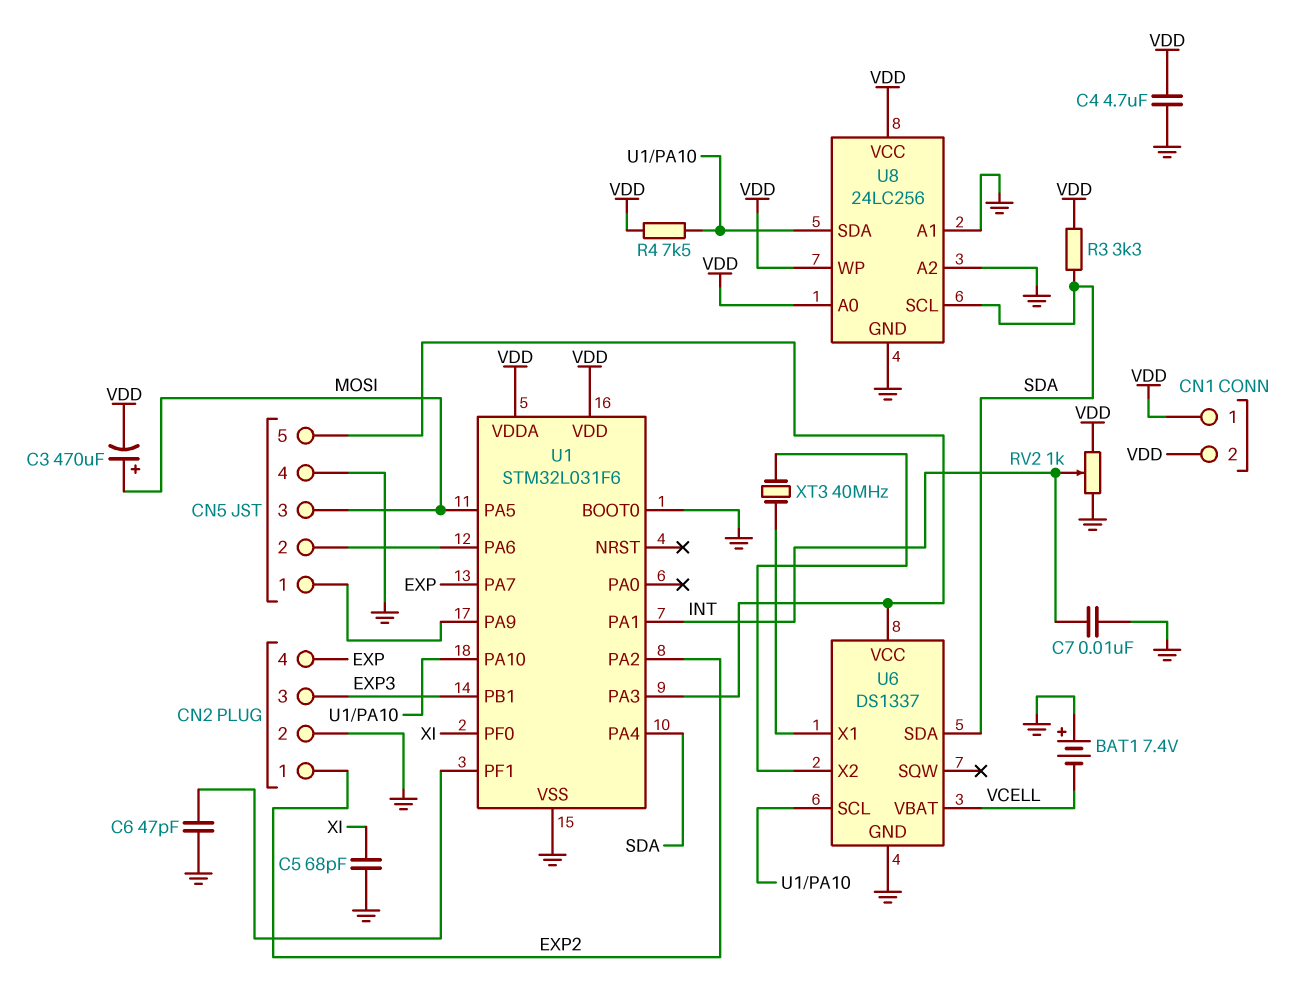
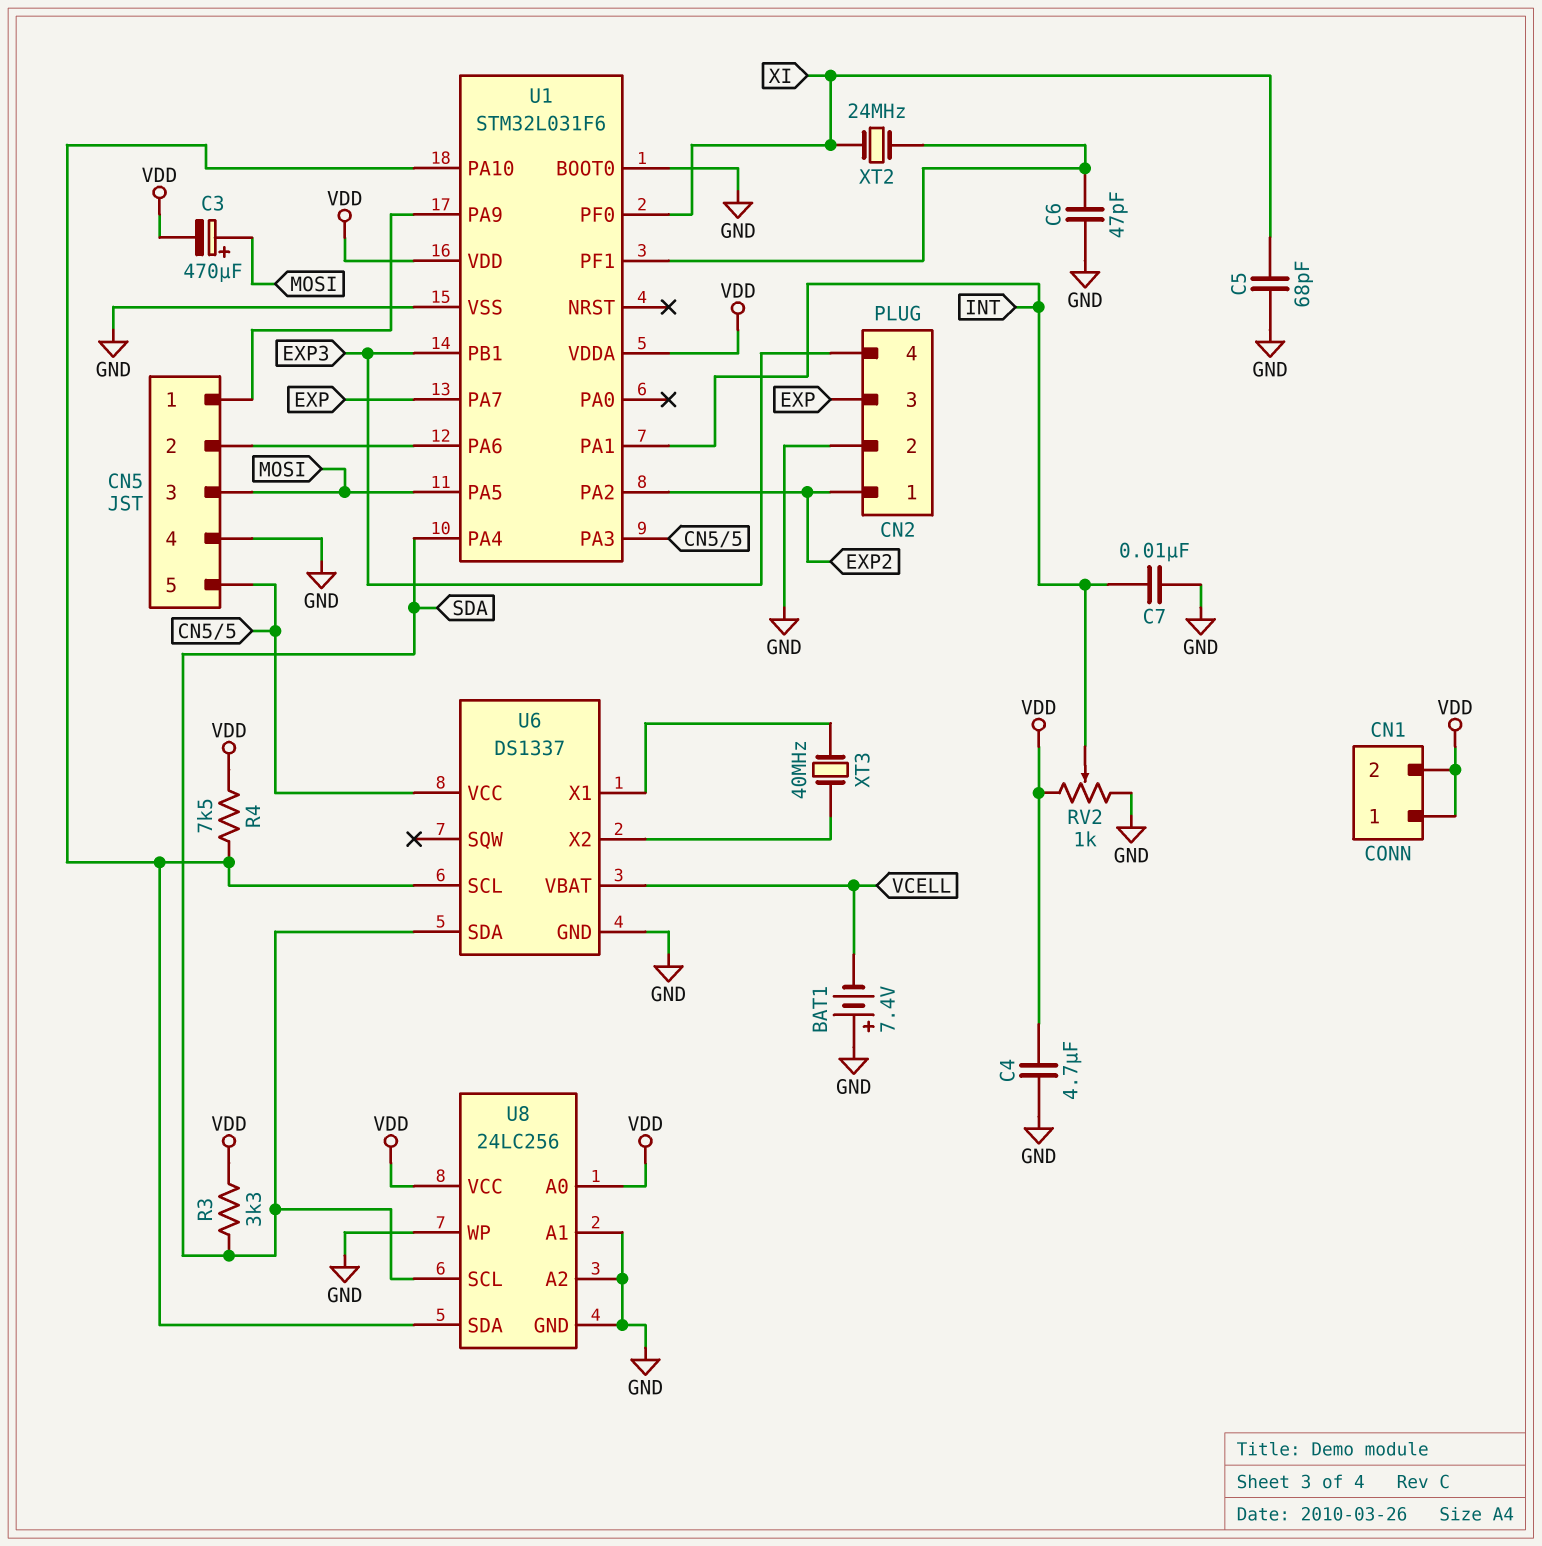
CN2 pin 3: EXP3 -> EXP
CN2 pin 4: EXP -> EXP3
U8 pin WP: VDD -> GND
XT2: none -> 24MHz (U1/PF1, XI)

